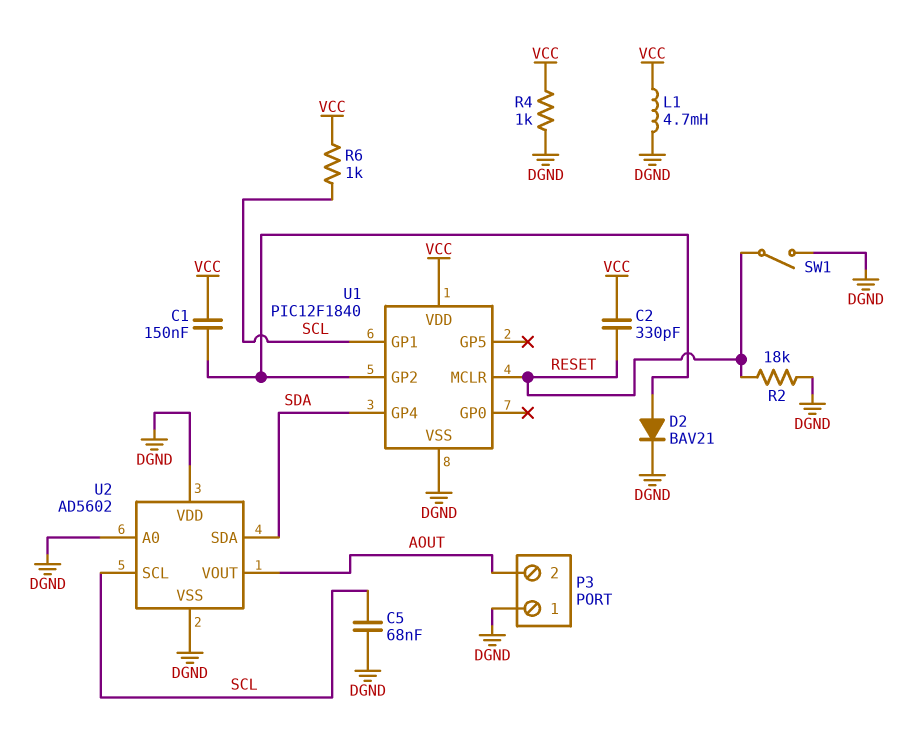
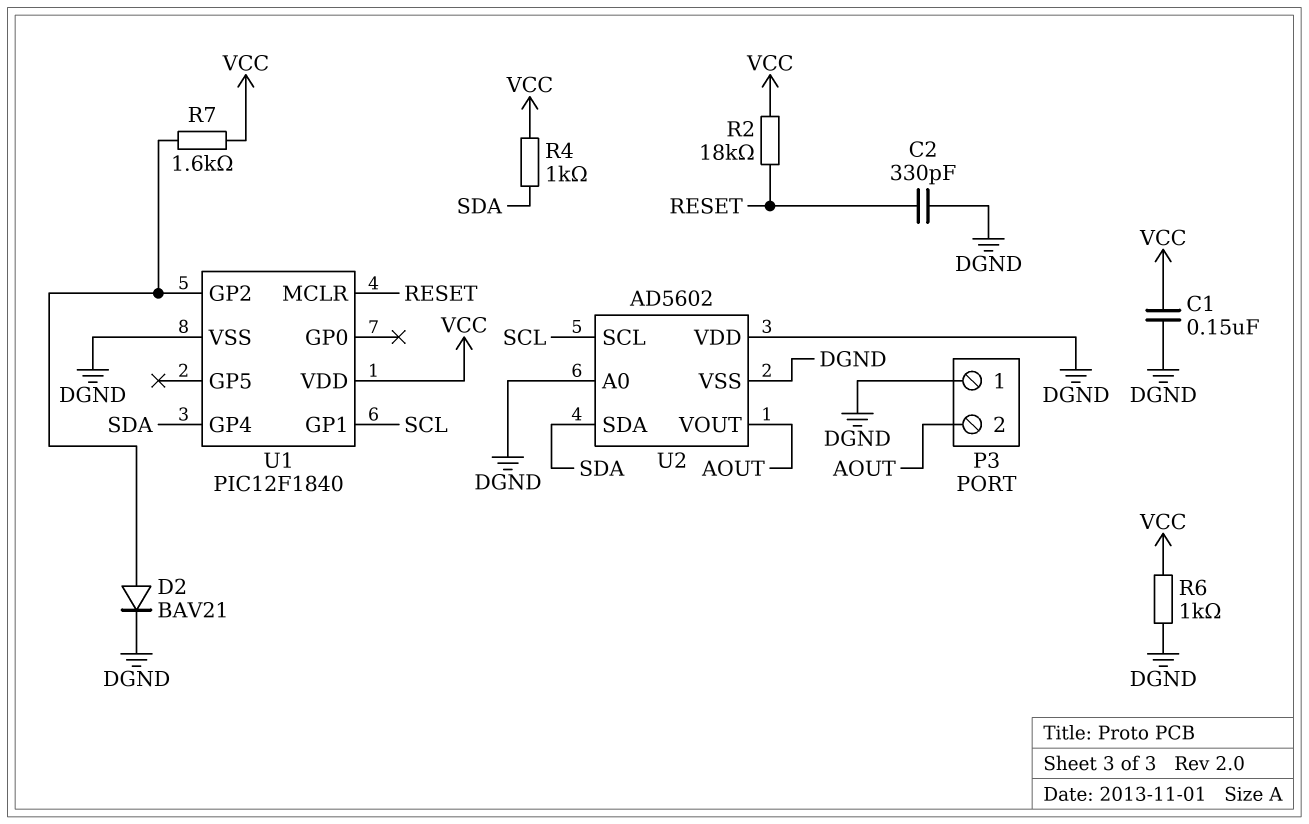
C1: 150nF (U1/GP2, VCC) -> 150nF (DGND, VCC)
C2: 330pF (RESET, VCC) -> 330pF (DGND, RESET)
C5: 68nF (DGND, SCL) -> none
L1: 4.7mH (DGND, VCC) -> none
R2: 18k (DGND, RESET) -> 18k (RESET, VCC)
R4: 1k (DGND, VCC) -> 1k (SDA, VCC)
R6: 1k (SCL, VCC) -> 1k (DGND, VCC)
R7: none -> 1.6k (U1/GP2, VCC)
SW1: switch (DGND, RESET) -> none

